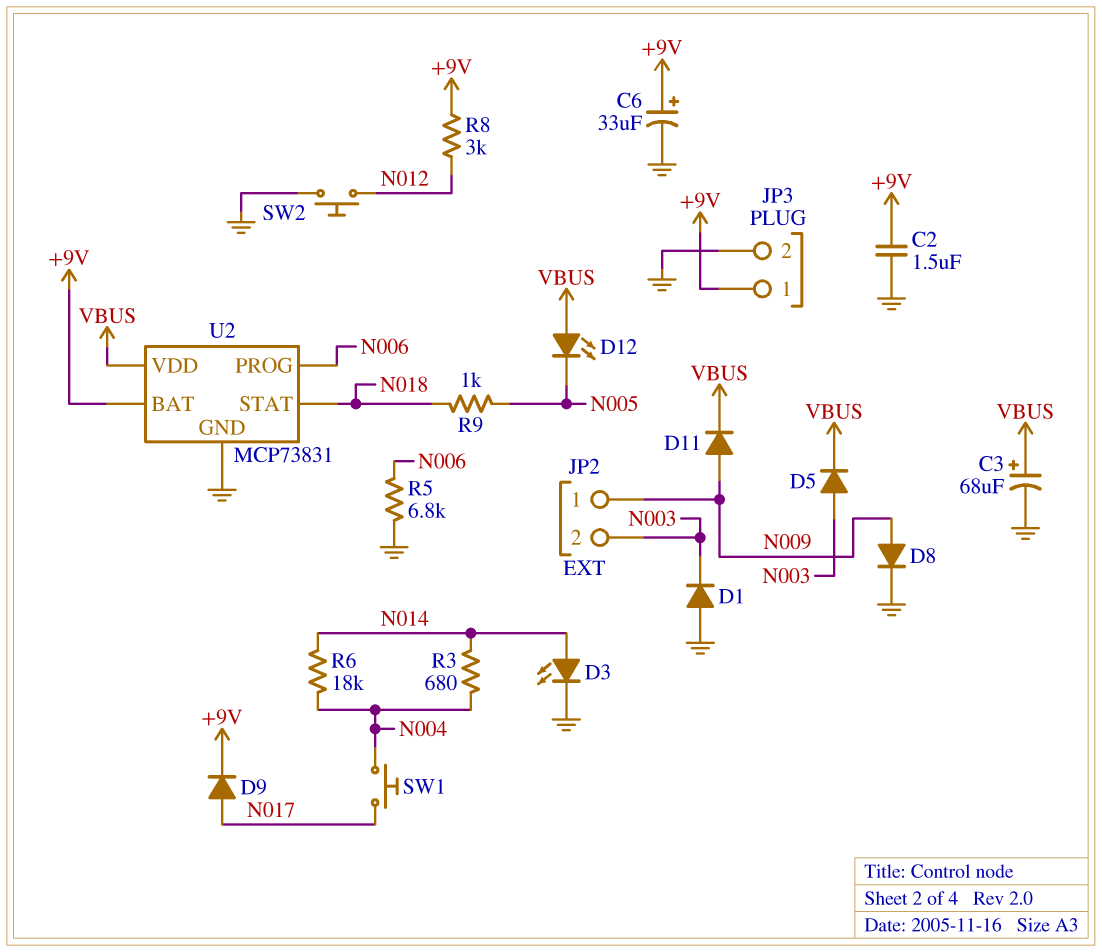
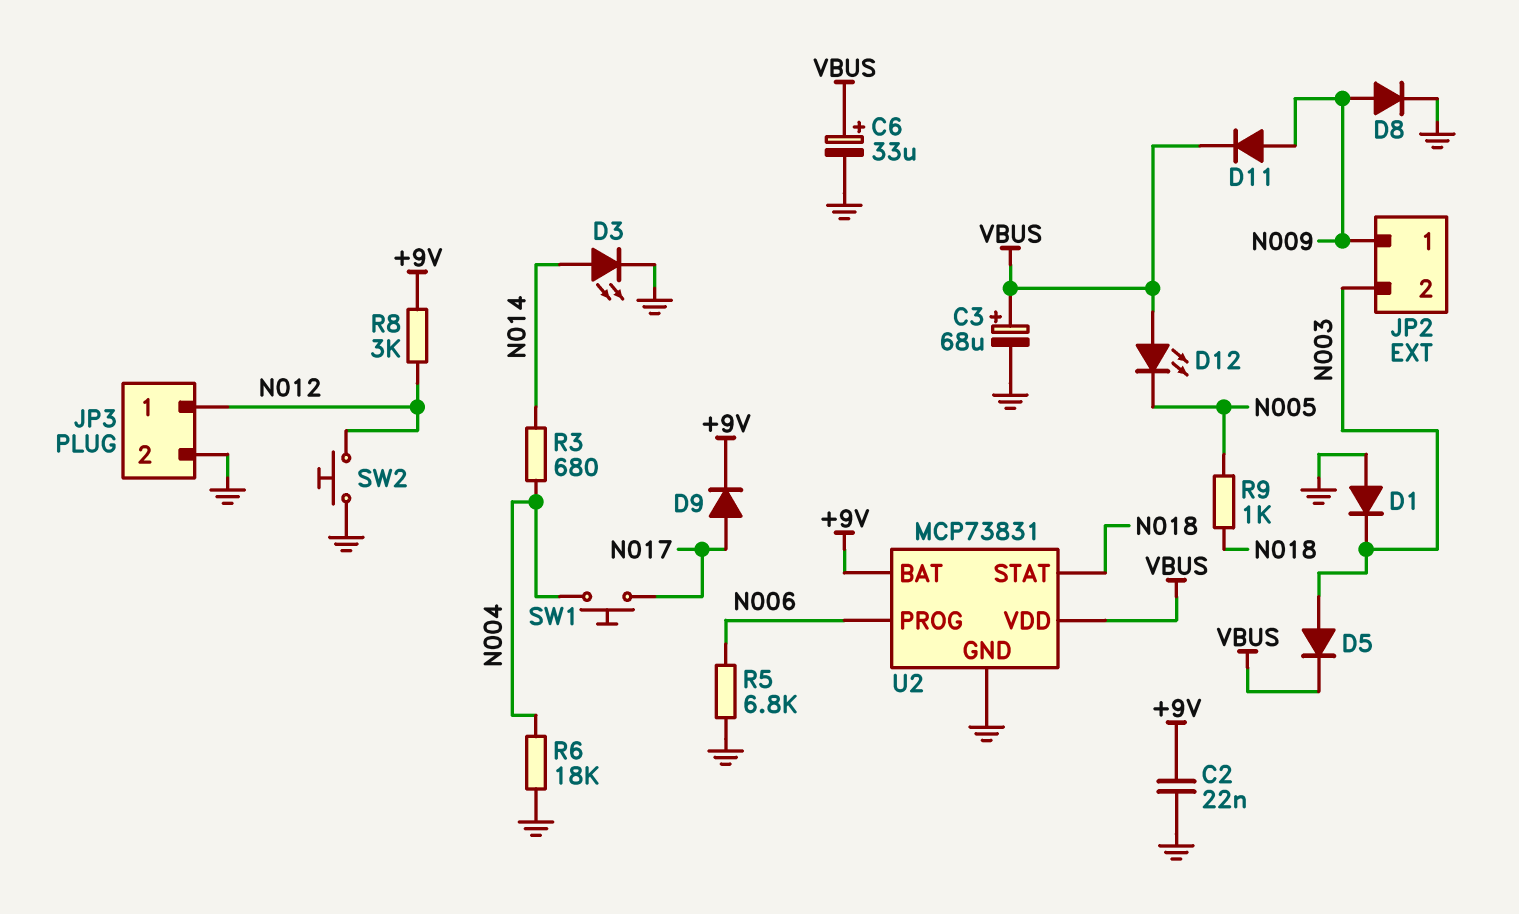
C2: 1.5uF (+9V, GND) -> 22nF (+9V, GND)
C6: 33uF (plus +9V, minus GND) -> 33uF (plus VBUS, minus GND)
JP3 pin 1: +9V -> N012
R6: 18k (N004, N014) -> 18k (GND, N004)

